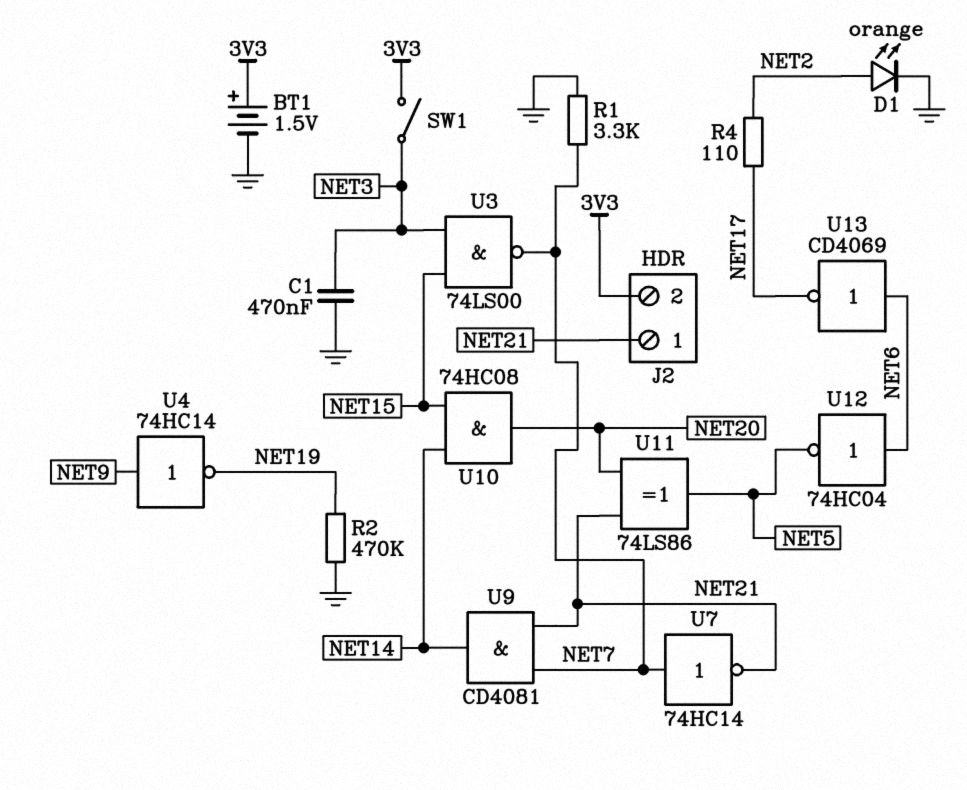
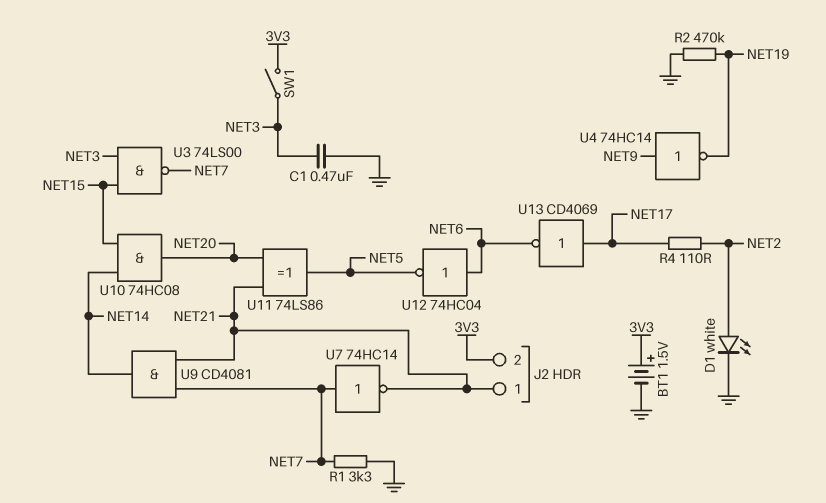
D1: LED orange (A NET2, K GND) -> LED white (A NET2, K GND)
U13: NOT CD4069 (in NET6, out NET17) -> NOT CD4069 (in NET17, out NET6)

